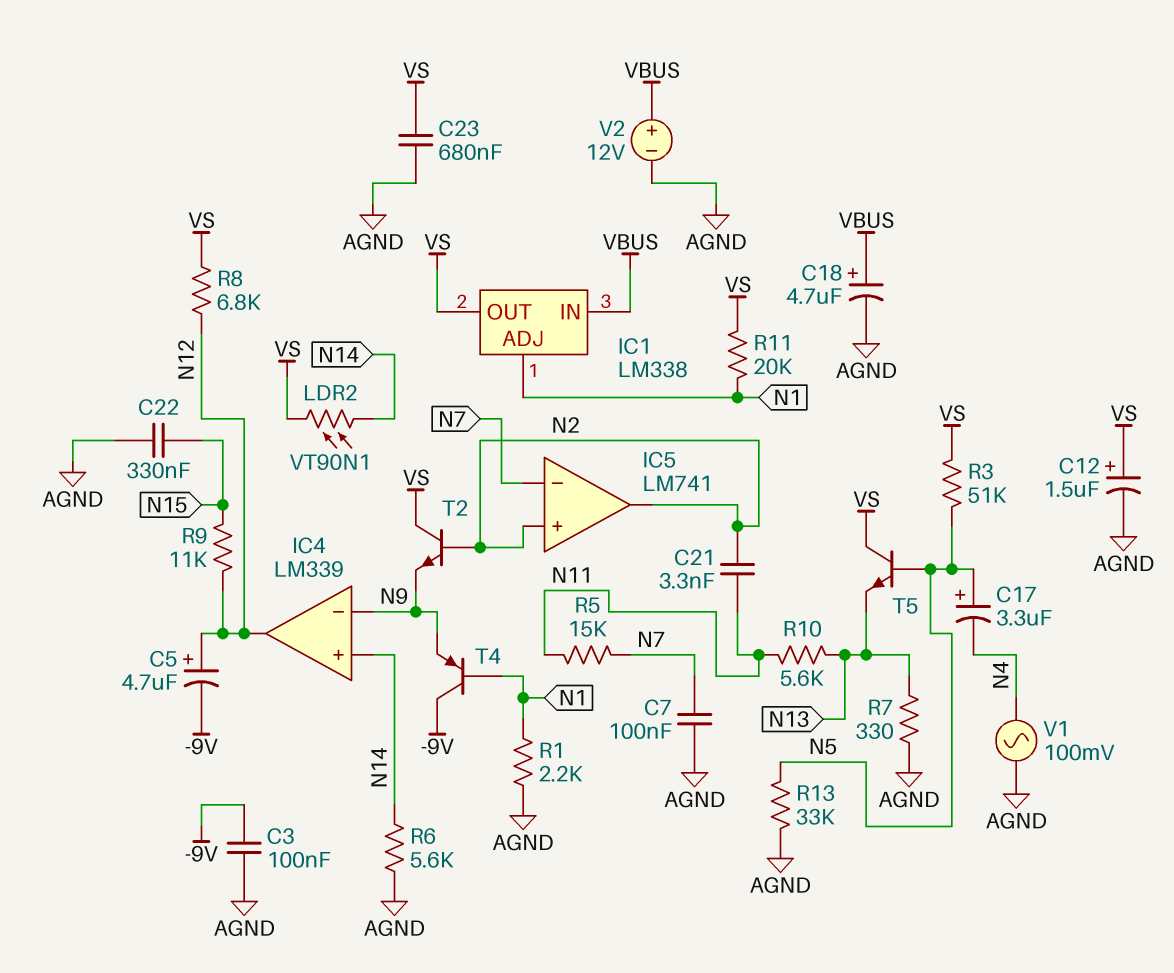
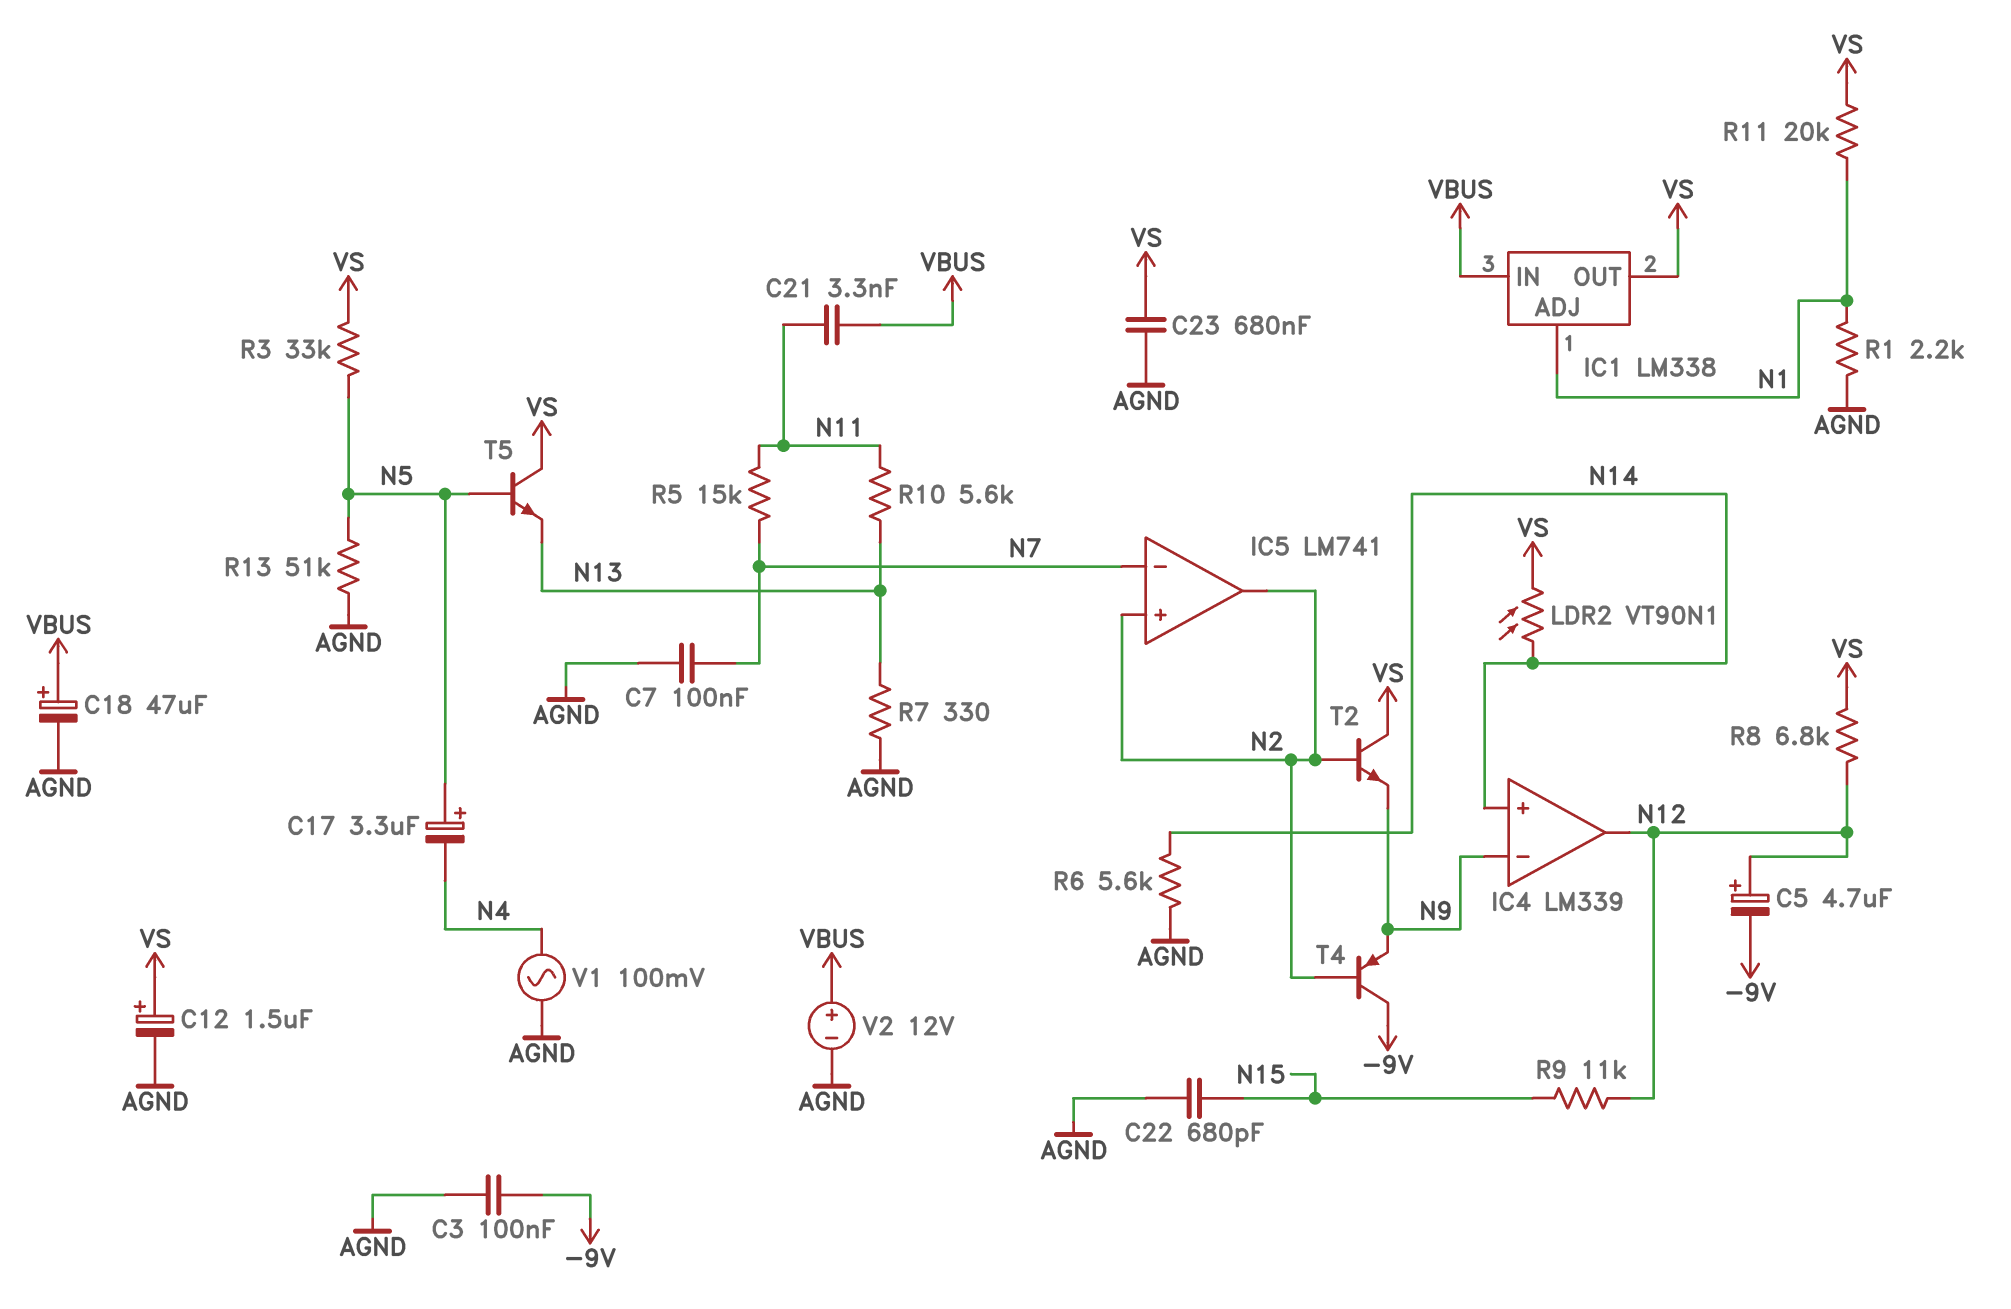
C18: 4.7uF (plus VBUS, minus AGND) -> 47uF (plus VBUS, minus AGND)
C21: 3.3nF (N2, N11) -> 3.3nF (N11, VBUS)
C22: 330nF (AGND, N15) -> 680pF (AGND, N15)
R3: 51k (N5, VS) -> 33k (N5, VS)
R13: 33k (AGND, N5) -> 51k (AGND, N5)
T4: PNP (B N1, C -9V, E N9) -> PNP (B N2, C -9V, E N9)

